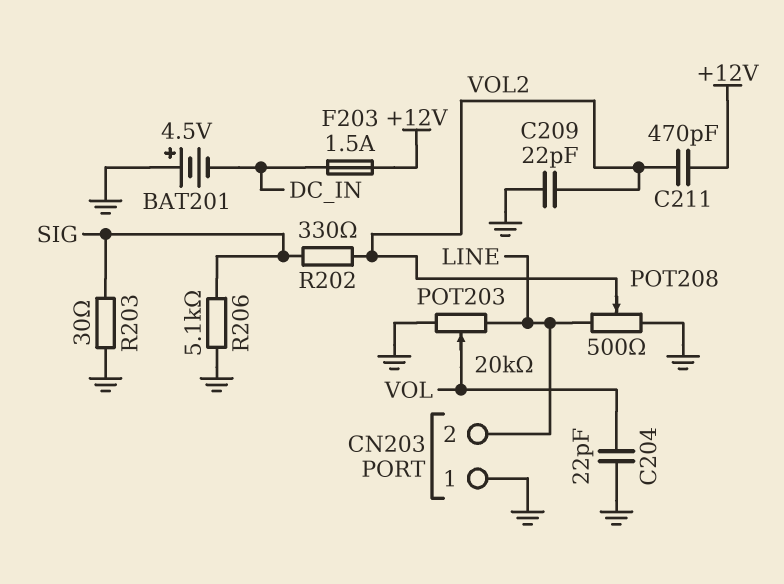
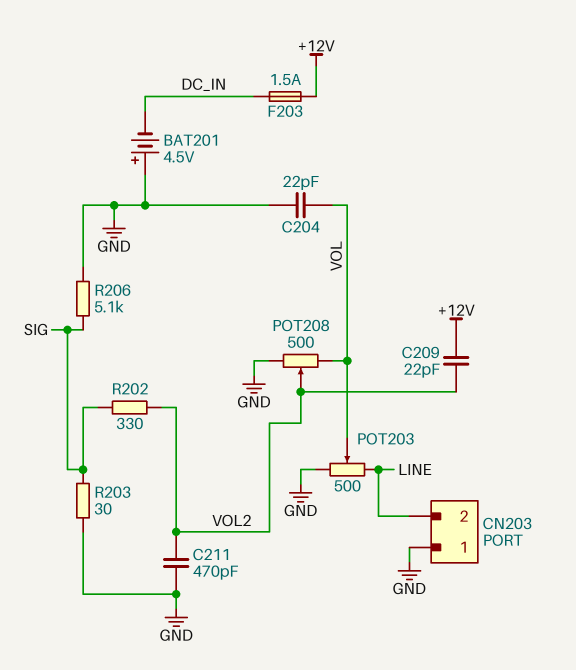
C209: 22pF (GND, VOL2) -> 22pF (+12V, VOL2)
C211: 470pF (+12V, VOL2) -> 470pF (GND, VOL2)
POT203: 20k (GND, LINE, wiper VOL) -> 500 (GND, LINE, wiper VOL)
POT208: 500 (GND, LINE, wiper VOL2) -> 500 (GND, VOL, wiper VOL2)

